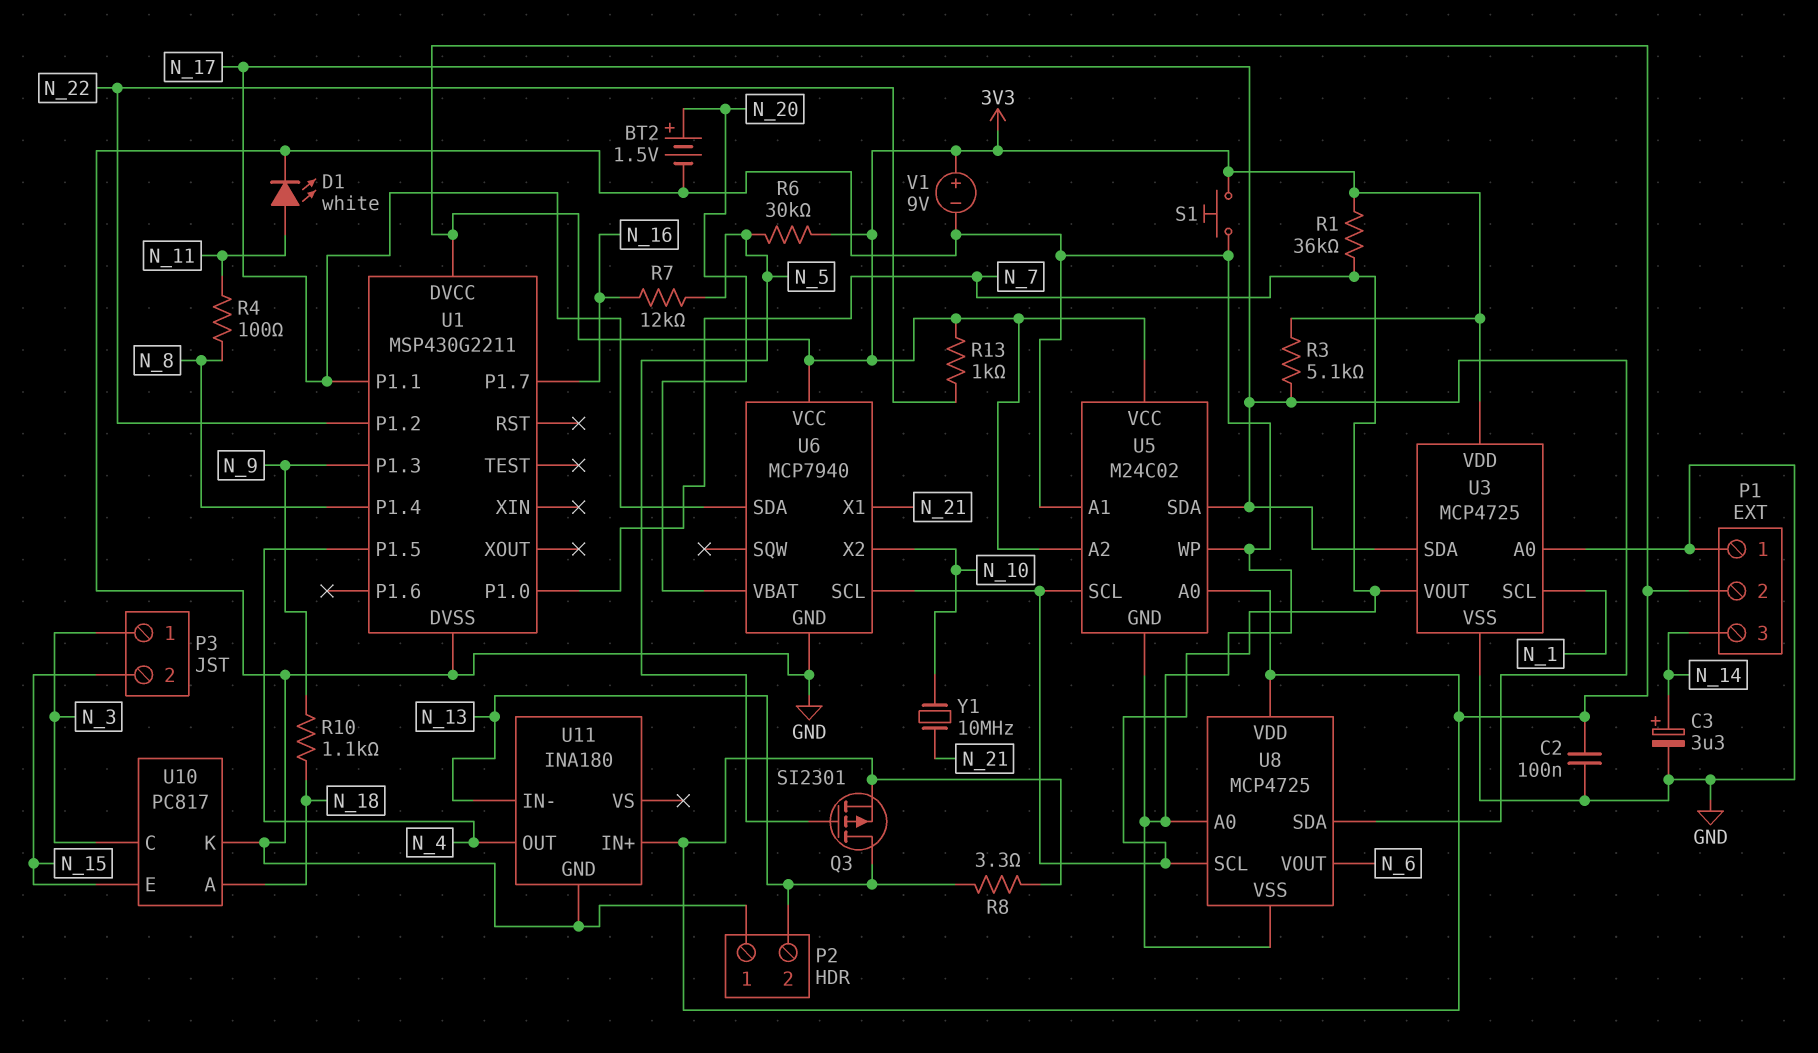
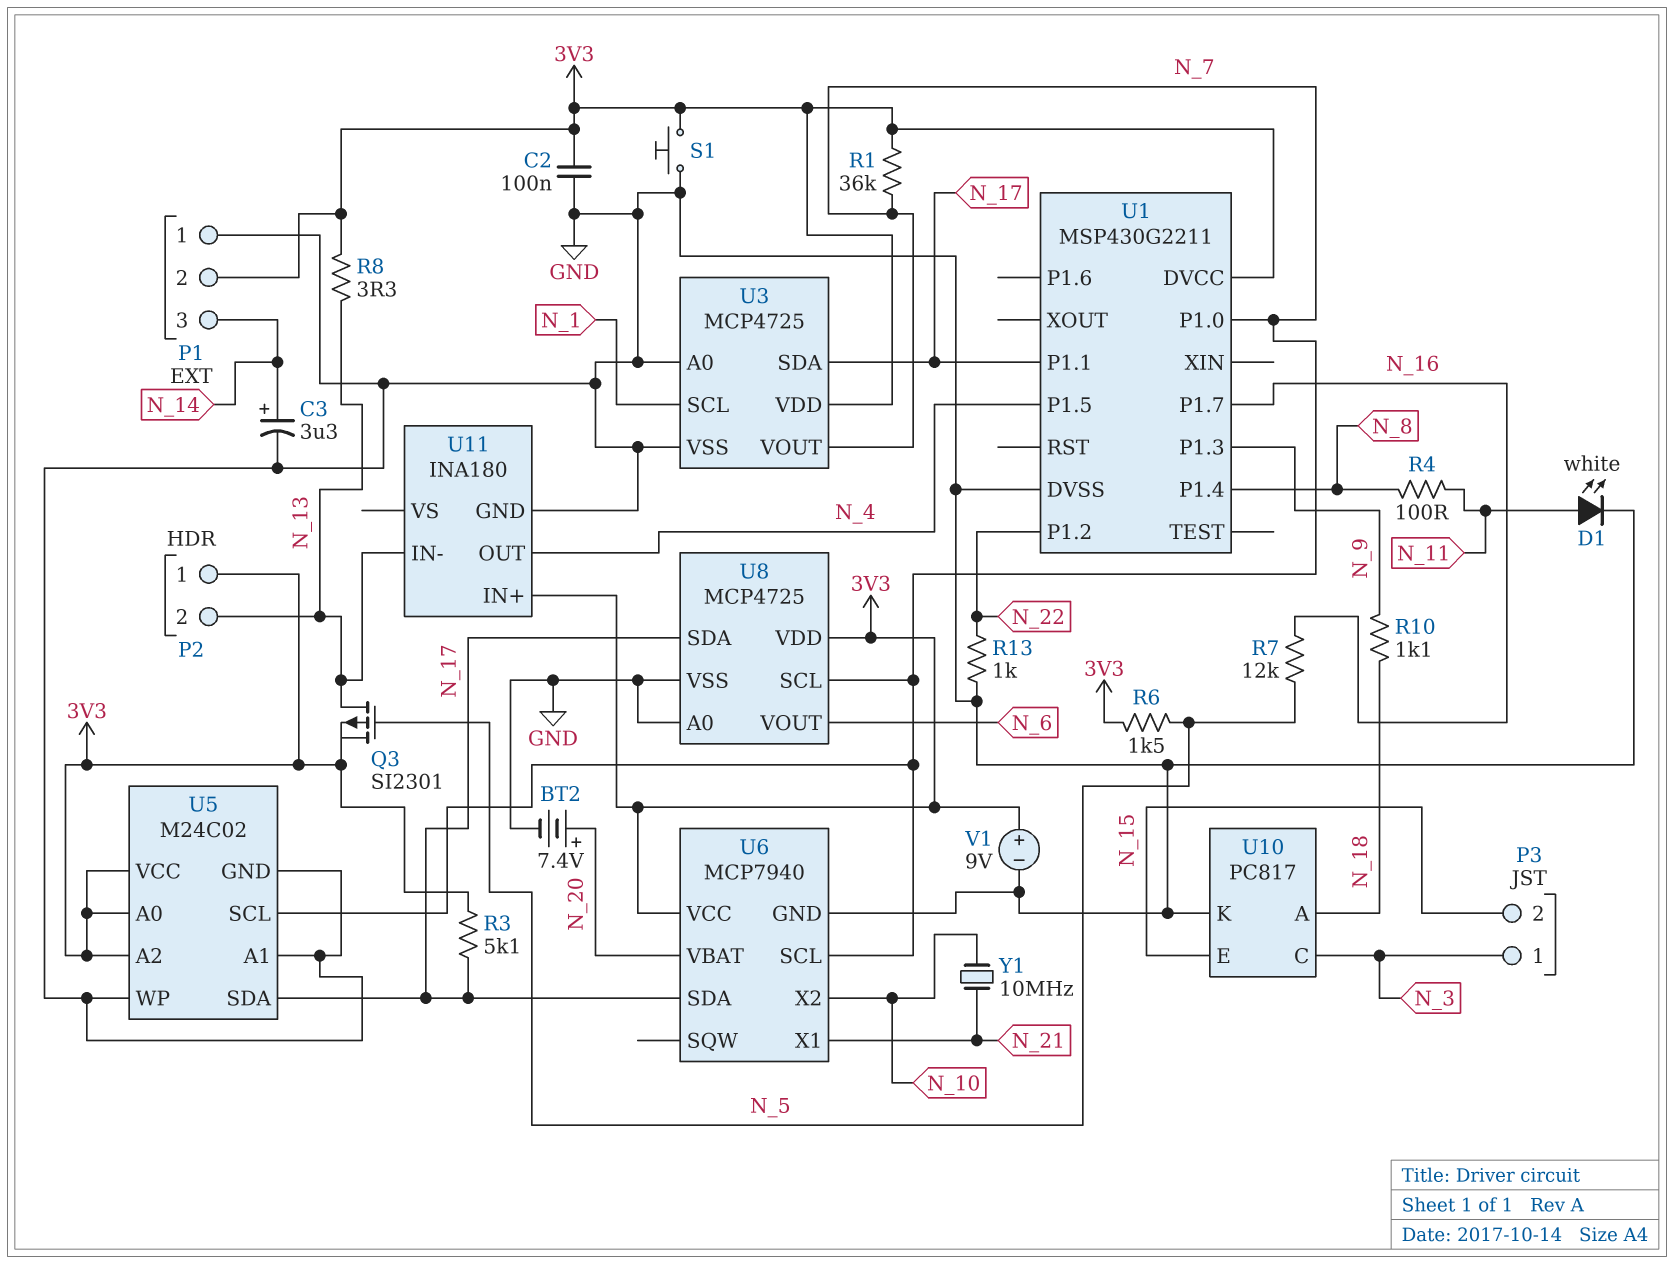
BT2: 1.5V (plus N_20, minus GND) -> 7.4V (plus N_20, minus GND)
P2 pin 1: GND -> 3V3
R6: 30k (3V3, N_5) -> 1.5k (3V3, N_5)
R13: 1k (3V3, N_22) -> 1k (GND, N_22)

